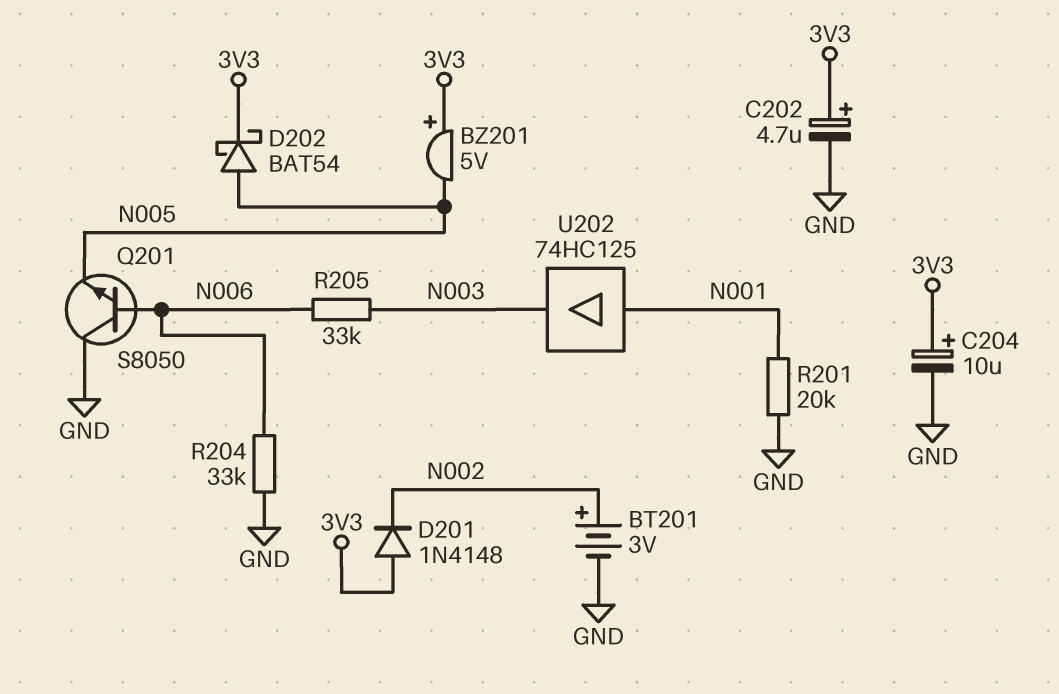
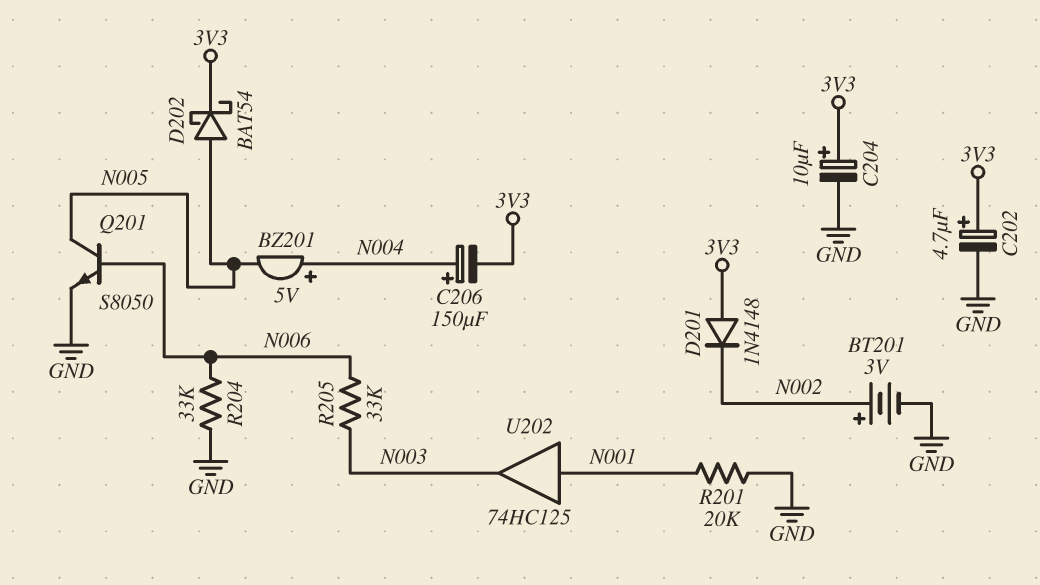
BZ201: buzzer 5V (plus 3V3, minus N005) -> buzzer 5V (plus N004, minus N005)
C206: none -> 150uF (plus N004, minus 3V3)
Q201: NPN S8050 (B N006, C GND, E N005) -> NPN S8050 (B N006, C N005, E GND)

